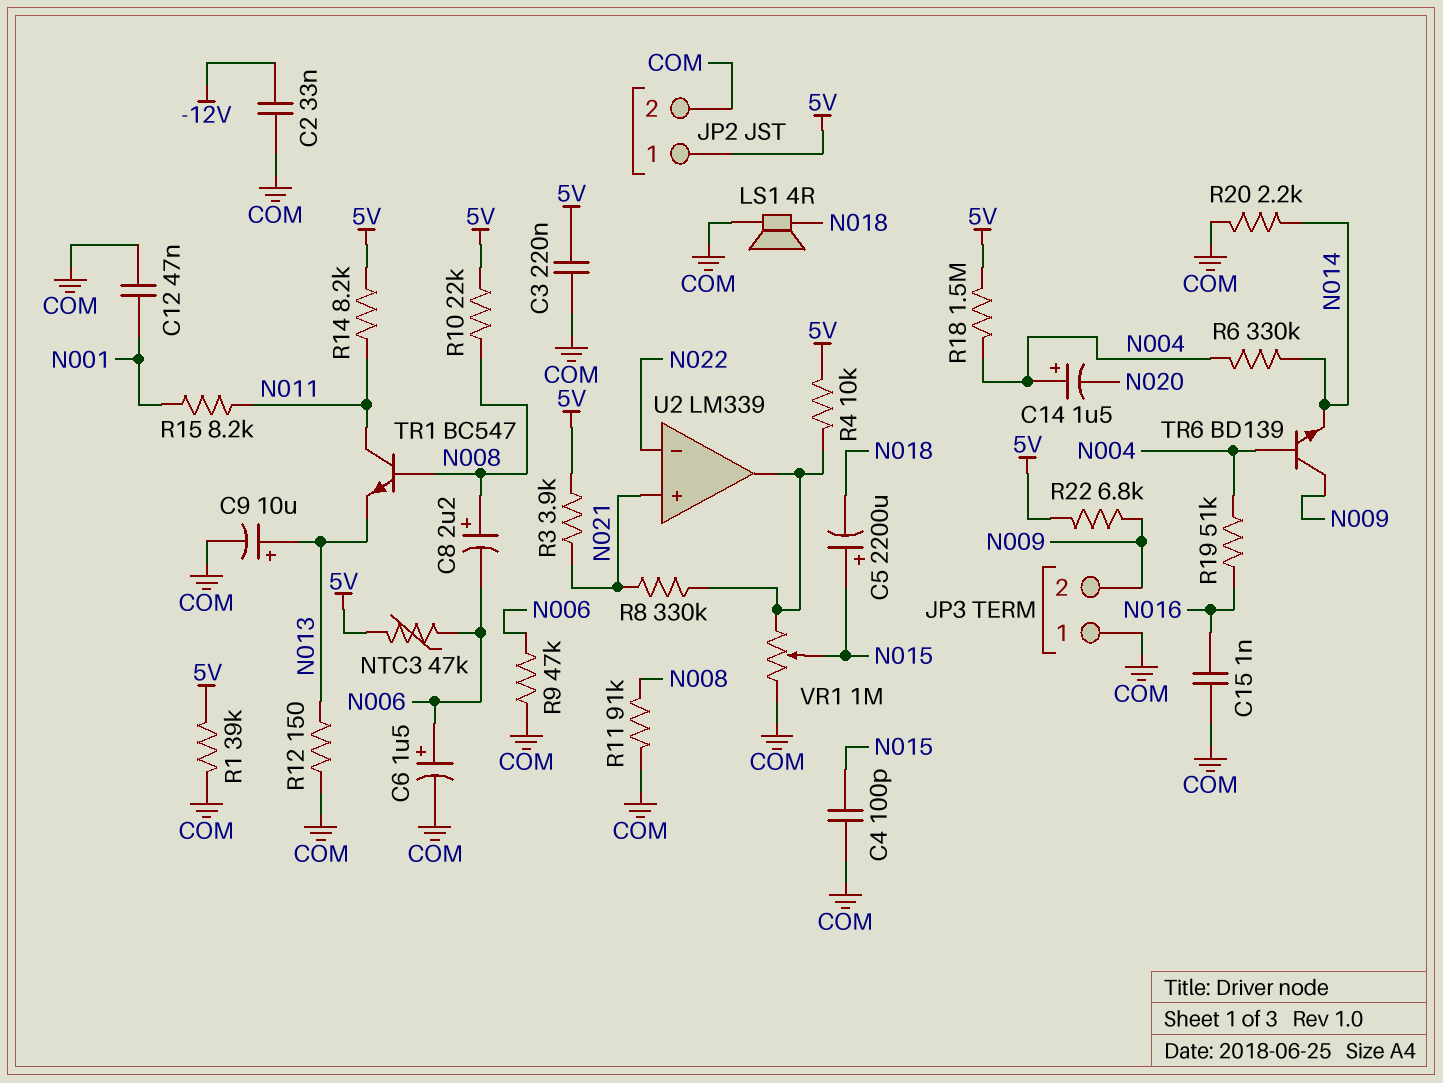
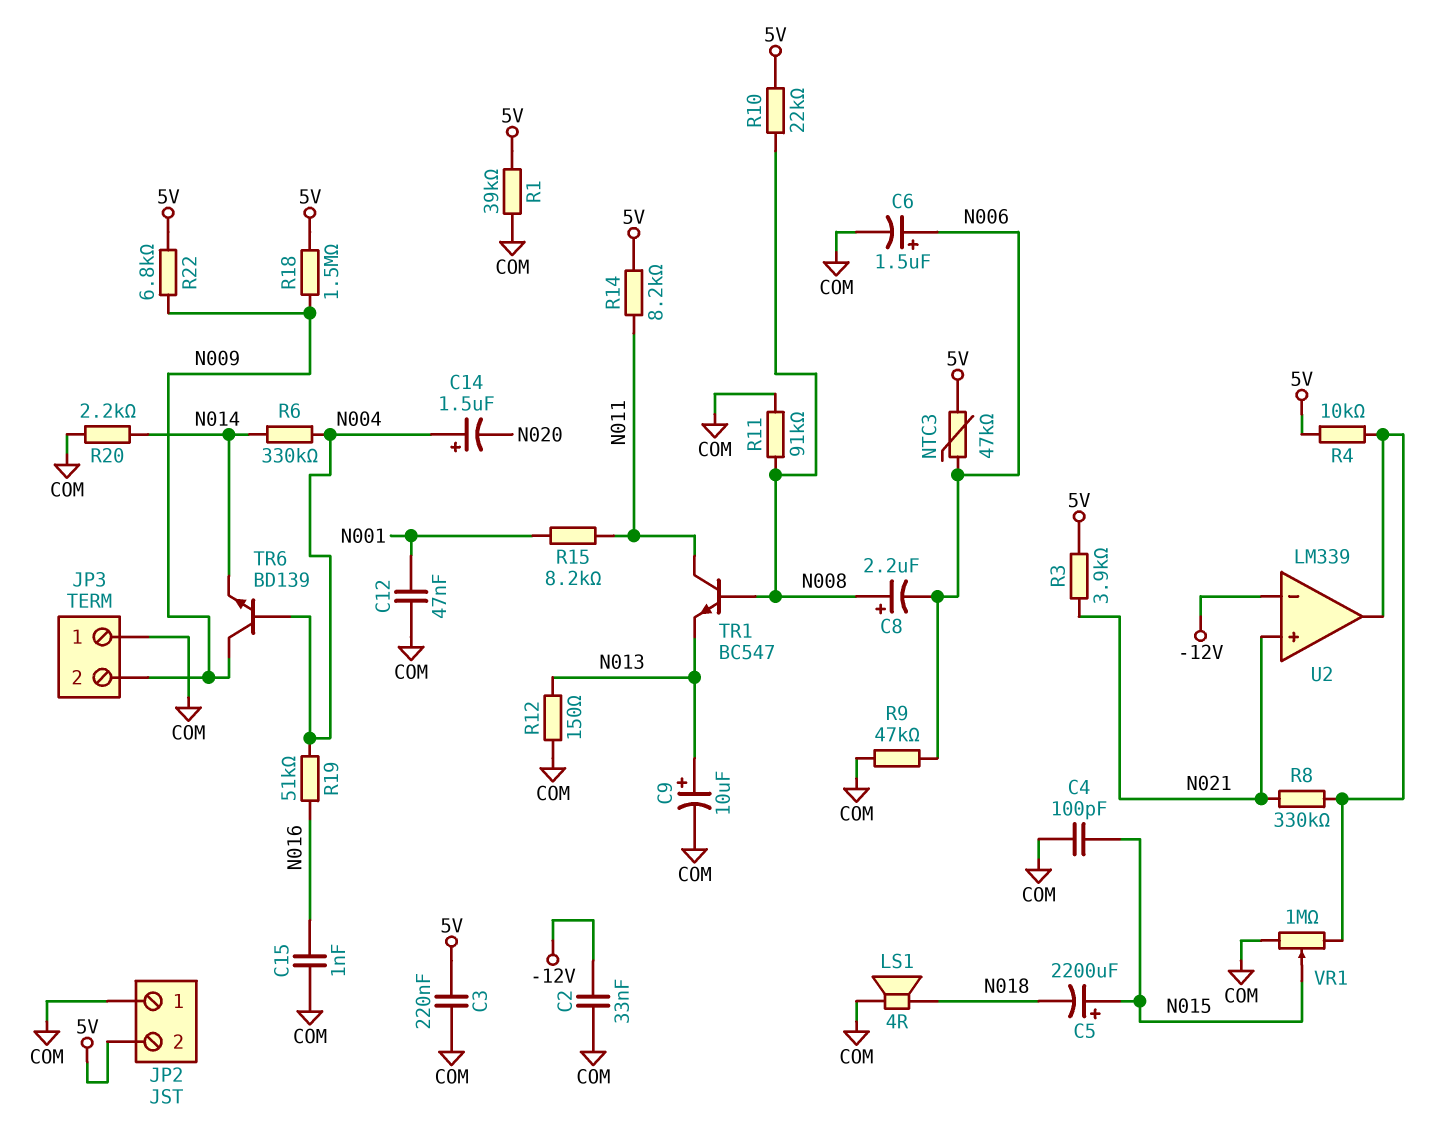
JP2 pin 1: 5V -> COM
JP2 pin 2: COM -> 5V
R18: 1.5M (5V, N004) -> 1.5M (5V, N009)
U2 pin in-: N022 -> -12V

